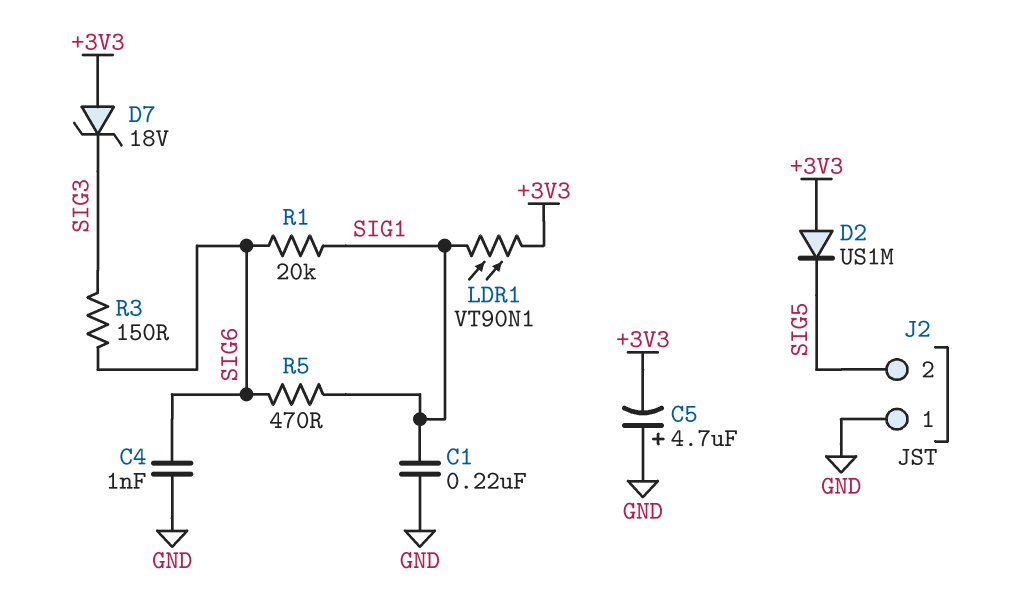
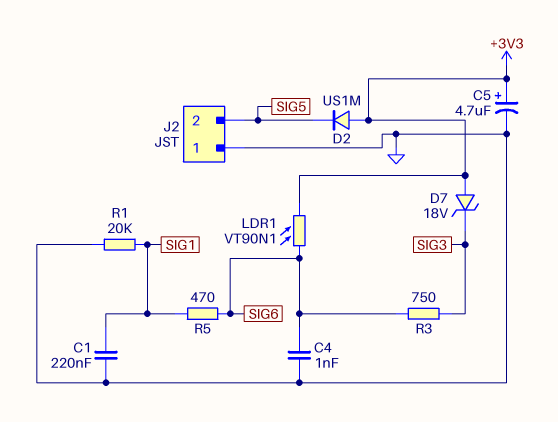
C5: 4.7uF (plus GND, minus +3V3) -> 4.7uF (plus +3V3, minus GND)
LDR1: VT90N1 (+3V3, SIG1) -> VT90N1 (+3V3, SIG6)
R1: 20k (SIG1, SIG6) -> 20k (GND, SIG1)
R3: 150 (SIG3, SIG6) -> 750 (SIG3, SIG6)

